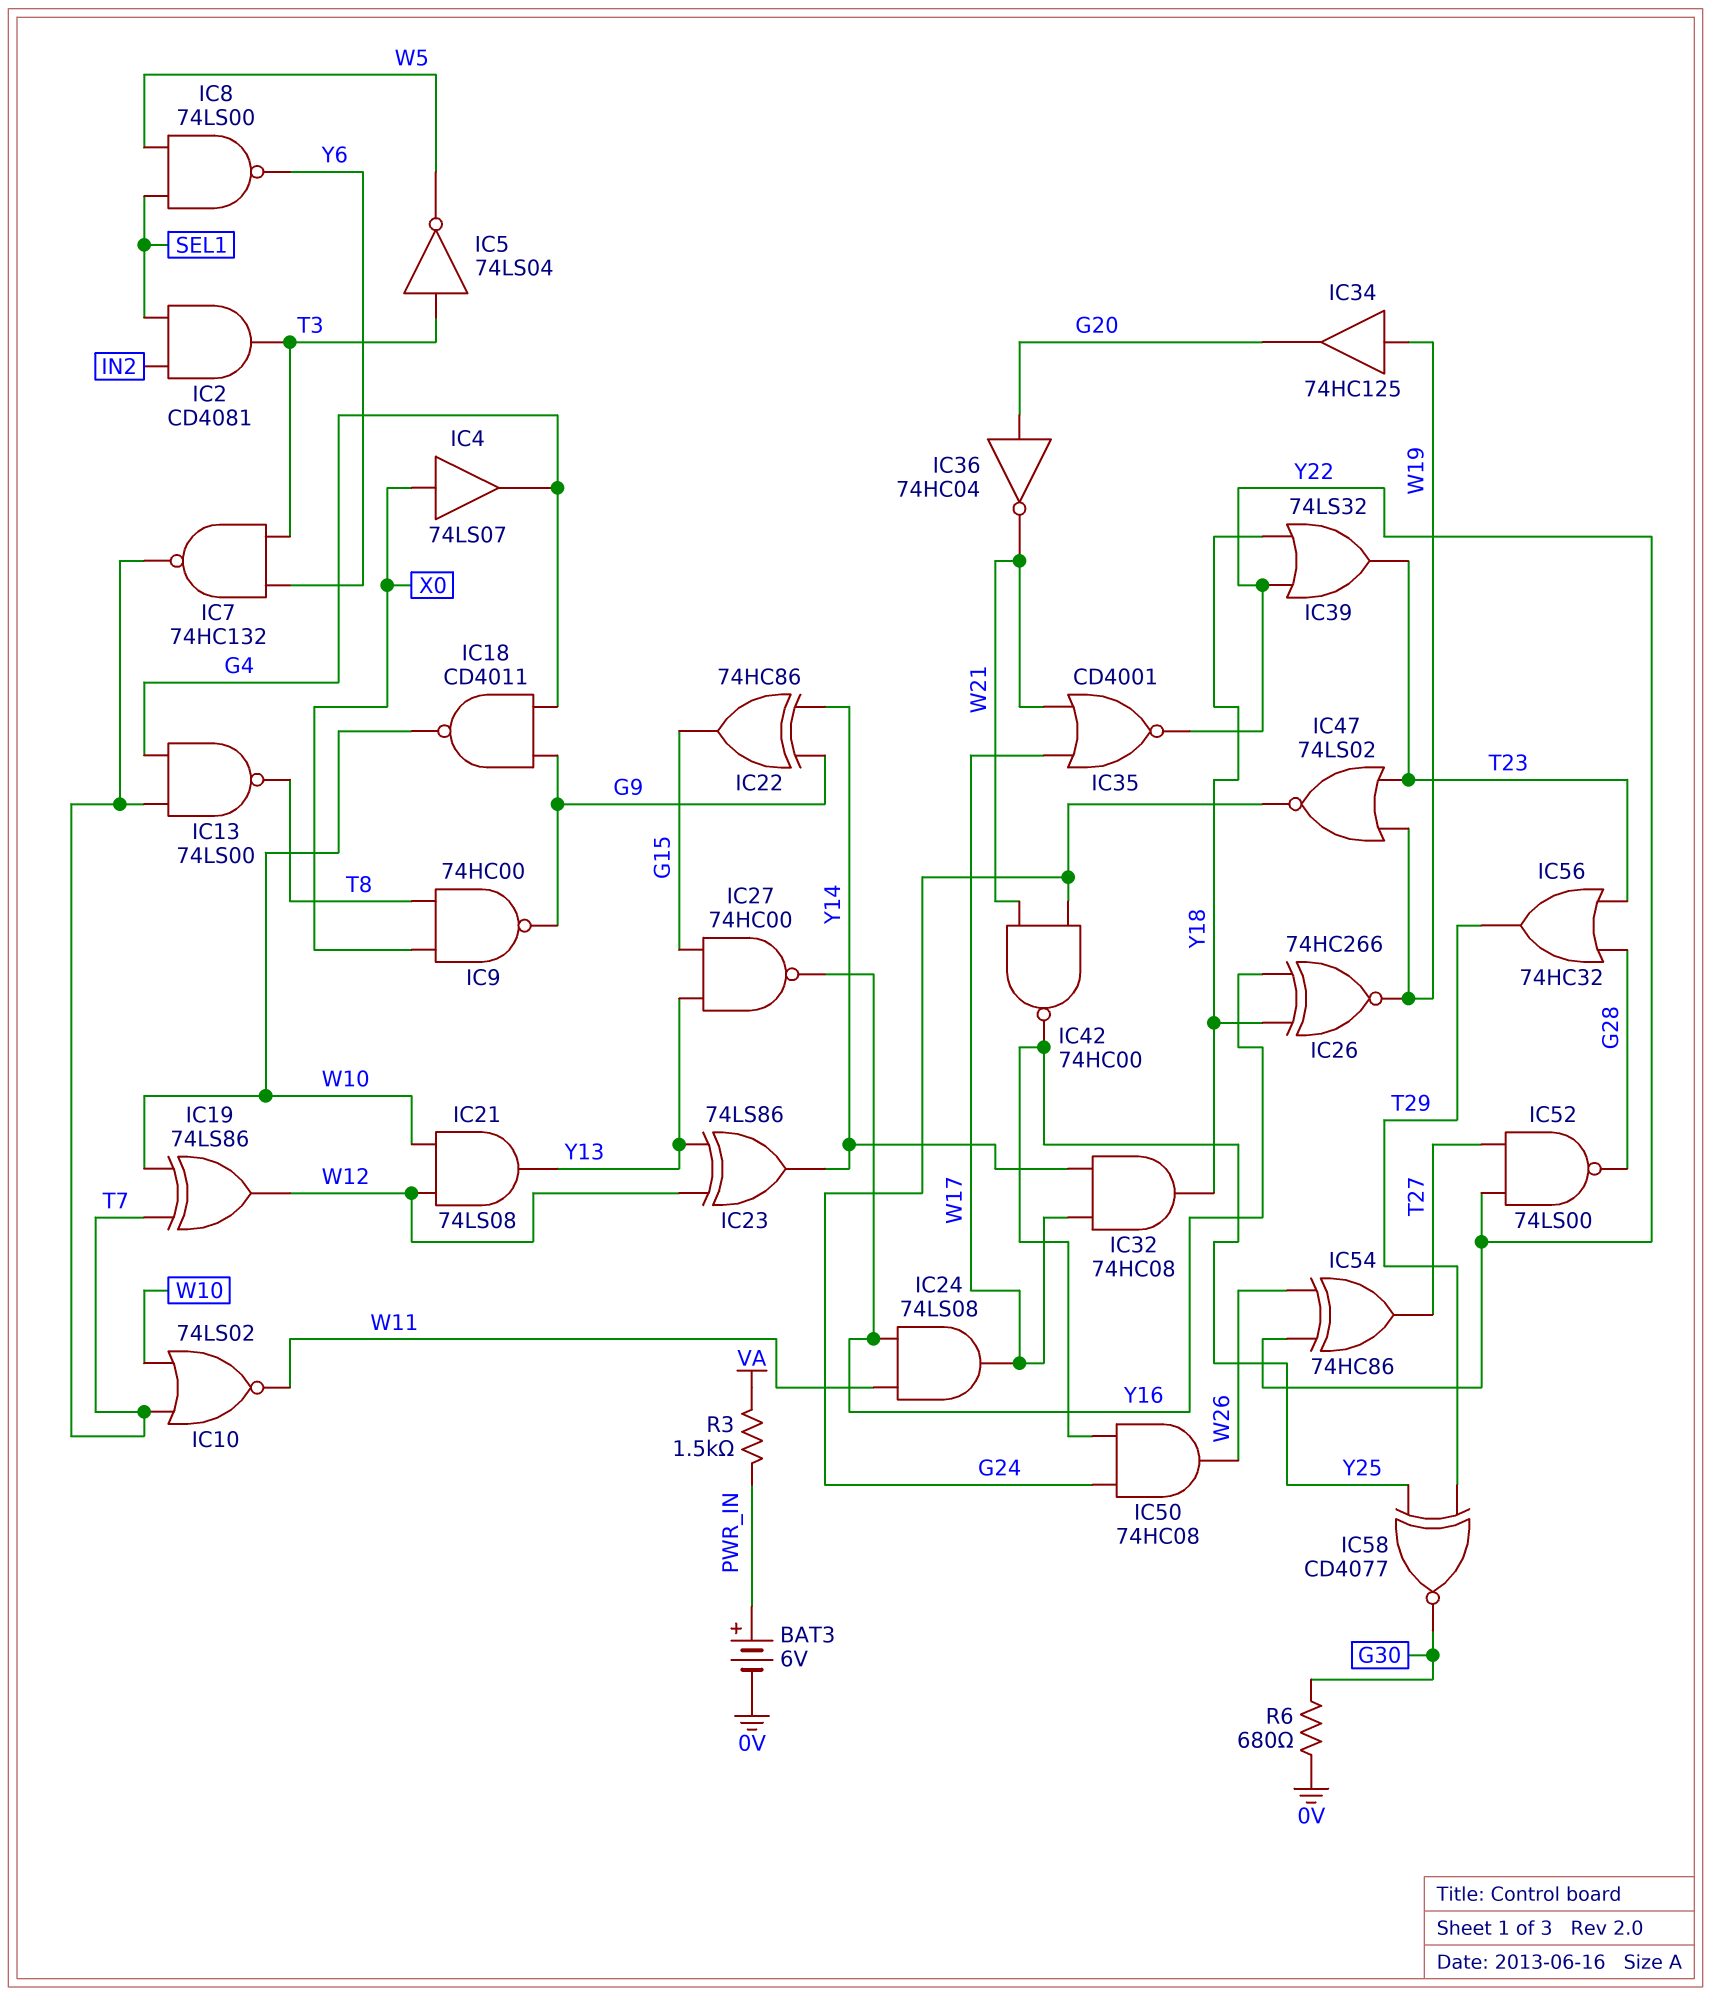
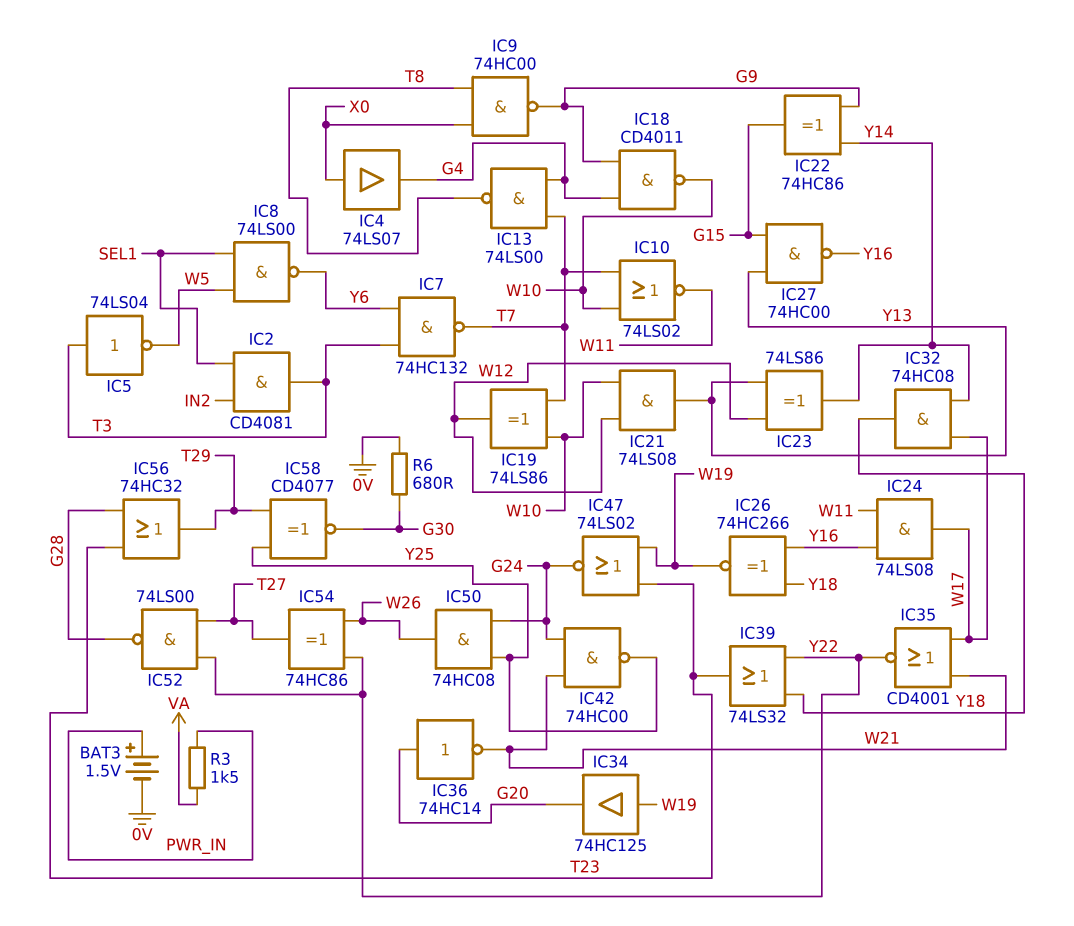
BAT3: 6V (plus PWR_IN, minus 0V) -> 1.5V (plus PWR_IN, minus 0V)
IC36: NOT 74HC04 (in G20, out W21) -> NOT 74HC14 (in G20, out W21)

